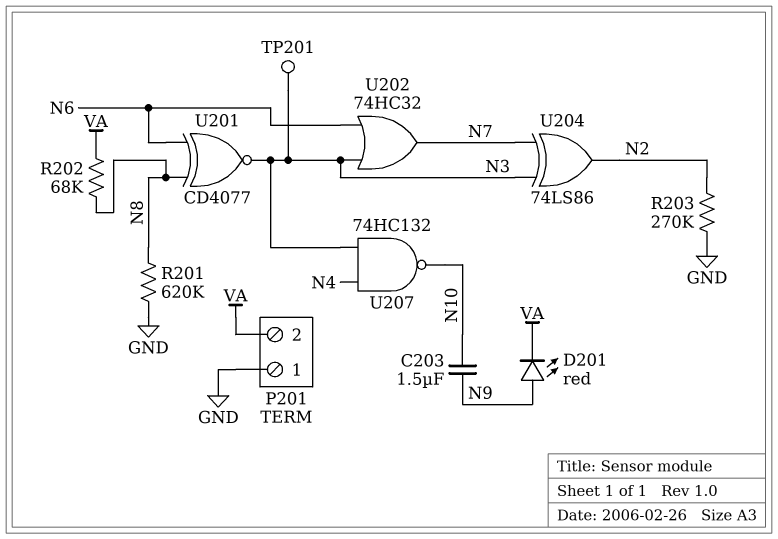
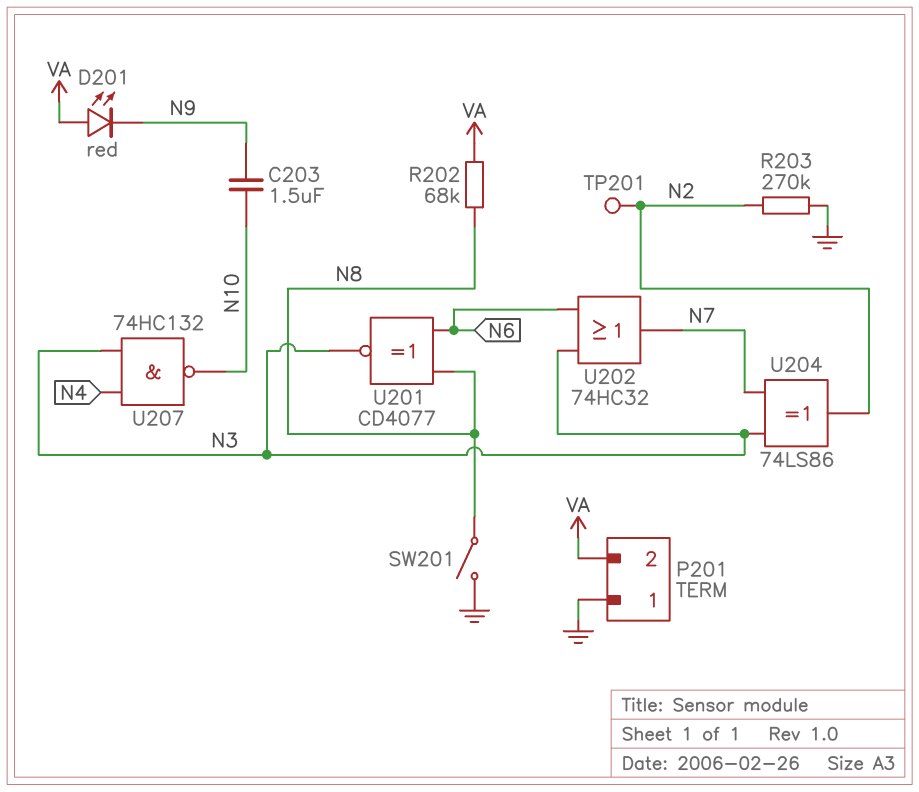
D201: LED red (A N9, K VA) -> LED red (A VA, K N9)
R201: 620k (GND, N8) -> none
SW201: none -> switch (GND, N8)
TP201: test point (N3) -> test point (N2)

